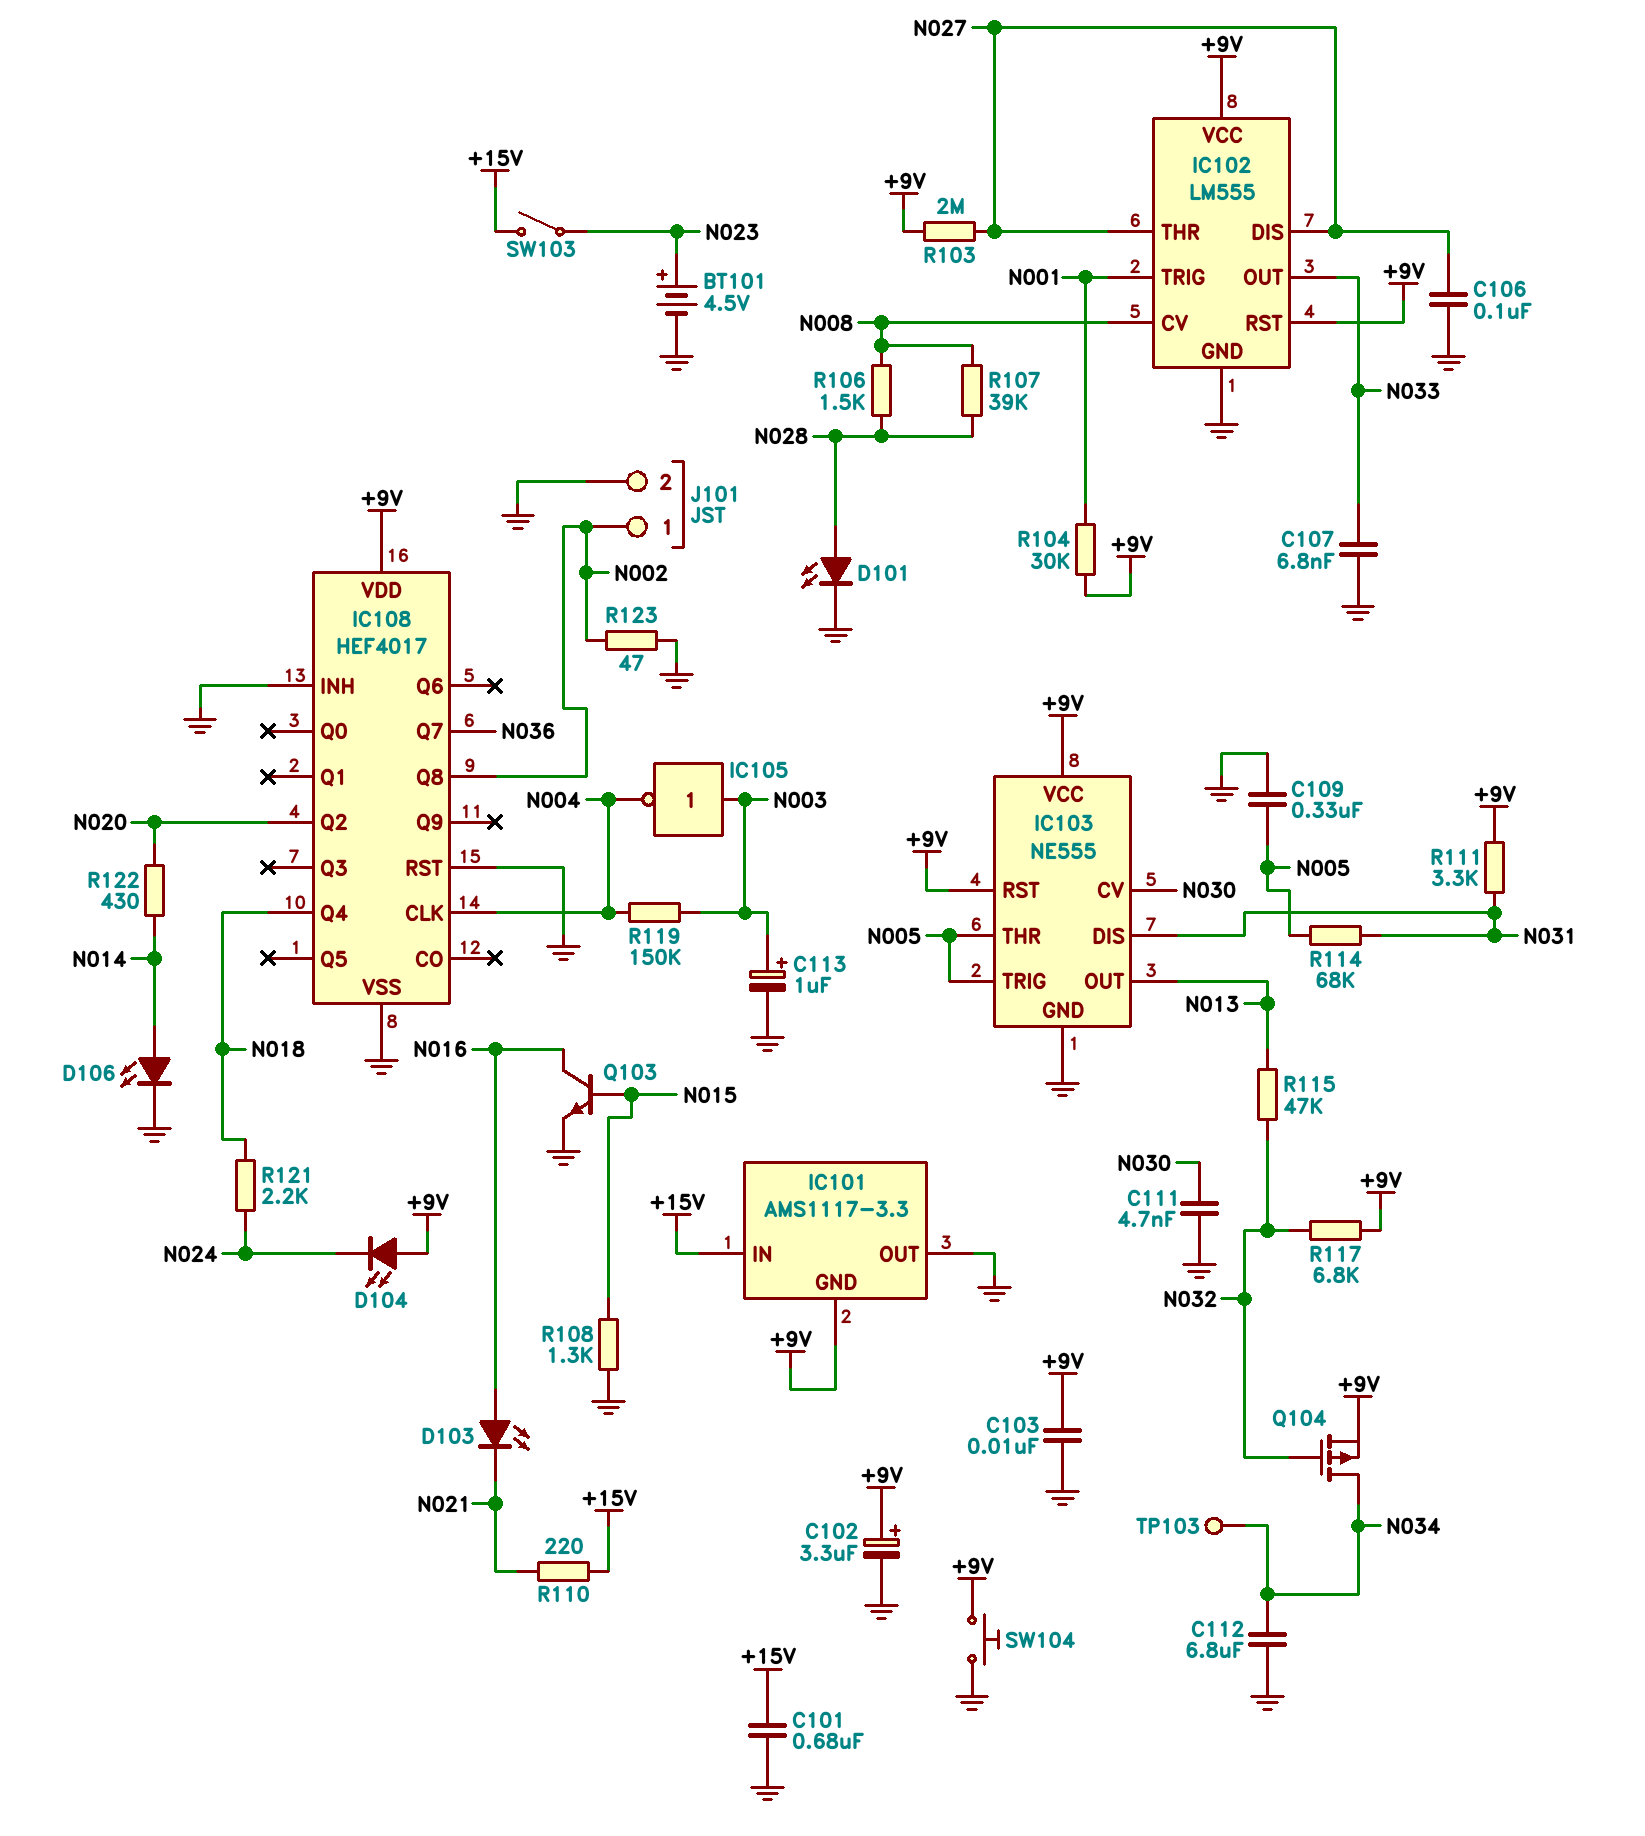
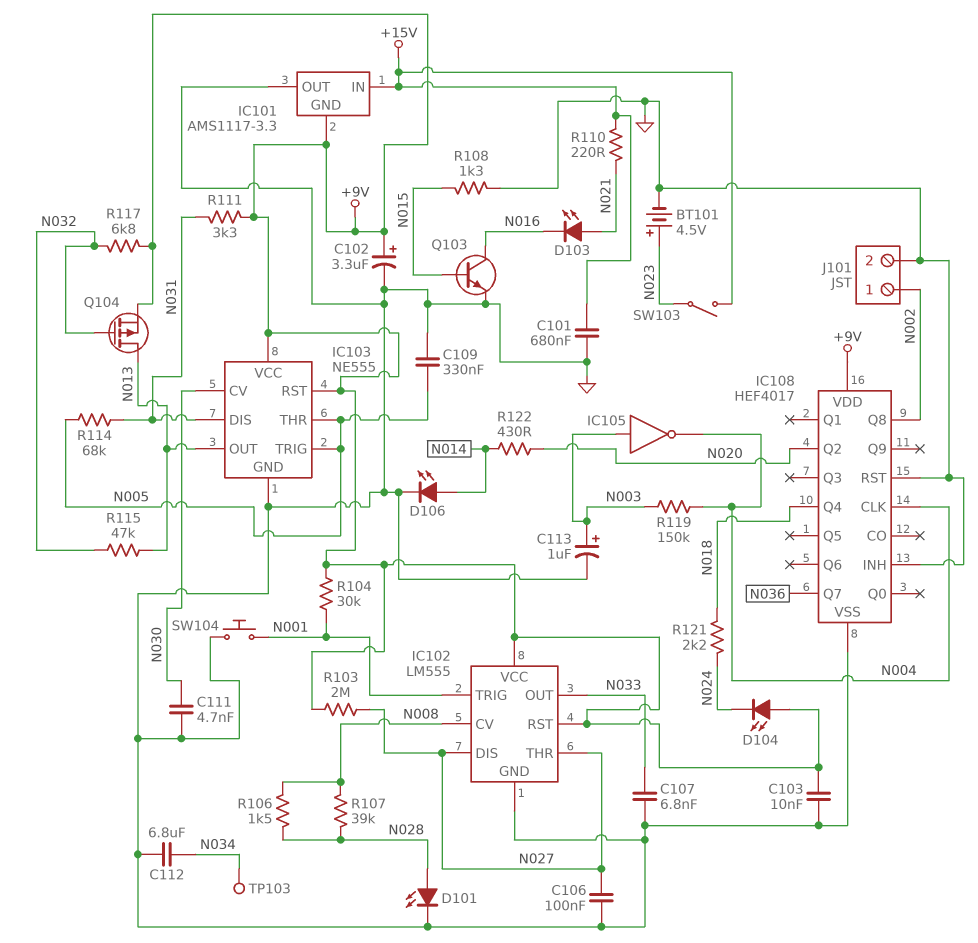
D103: LED (A N016, K N021) -> LED (A N021, K N016)
Q104: PMOS (G N032, D N034, S +9V) -> PMOS (G N032, D N013, S +9V)
R123: 47 (GND, N002) -> none
SW104: button (+9V, GND) -> button (GND, N001)

